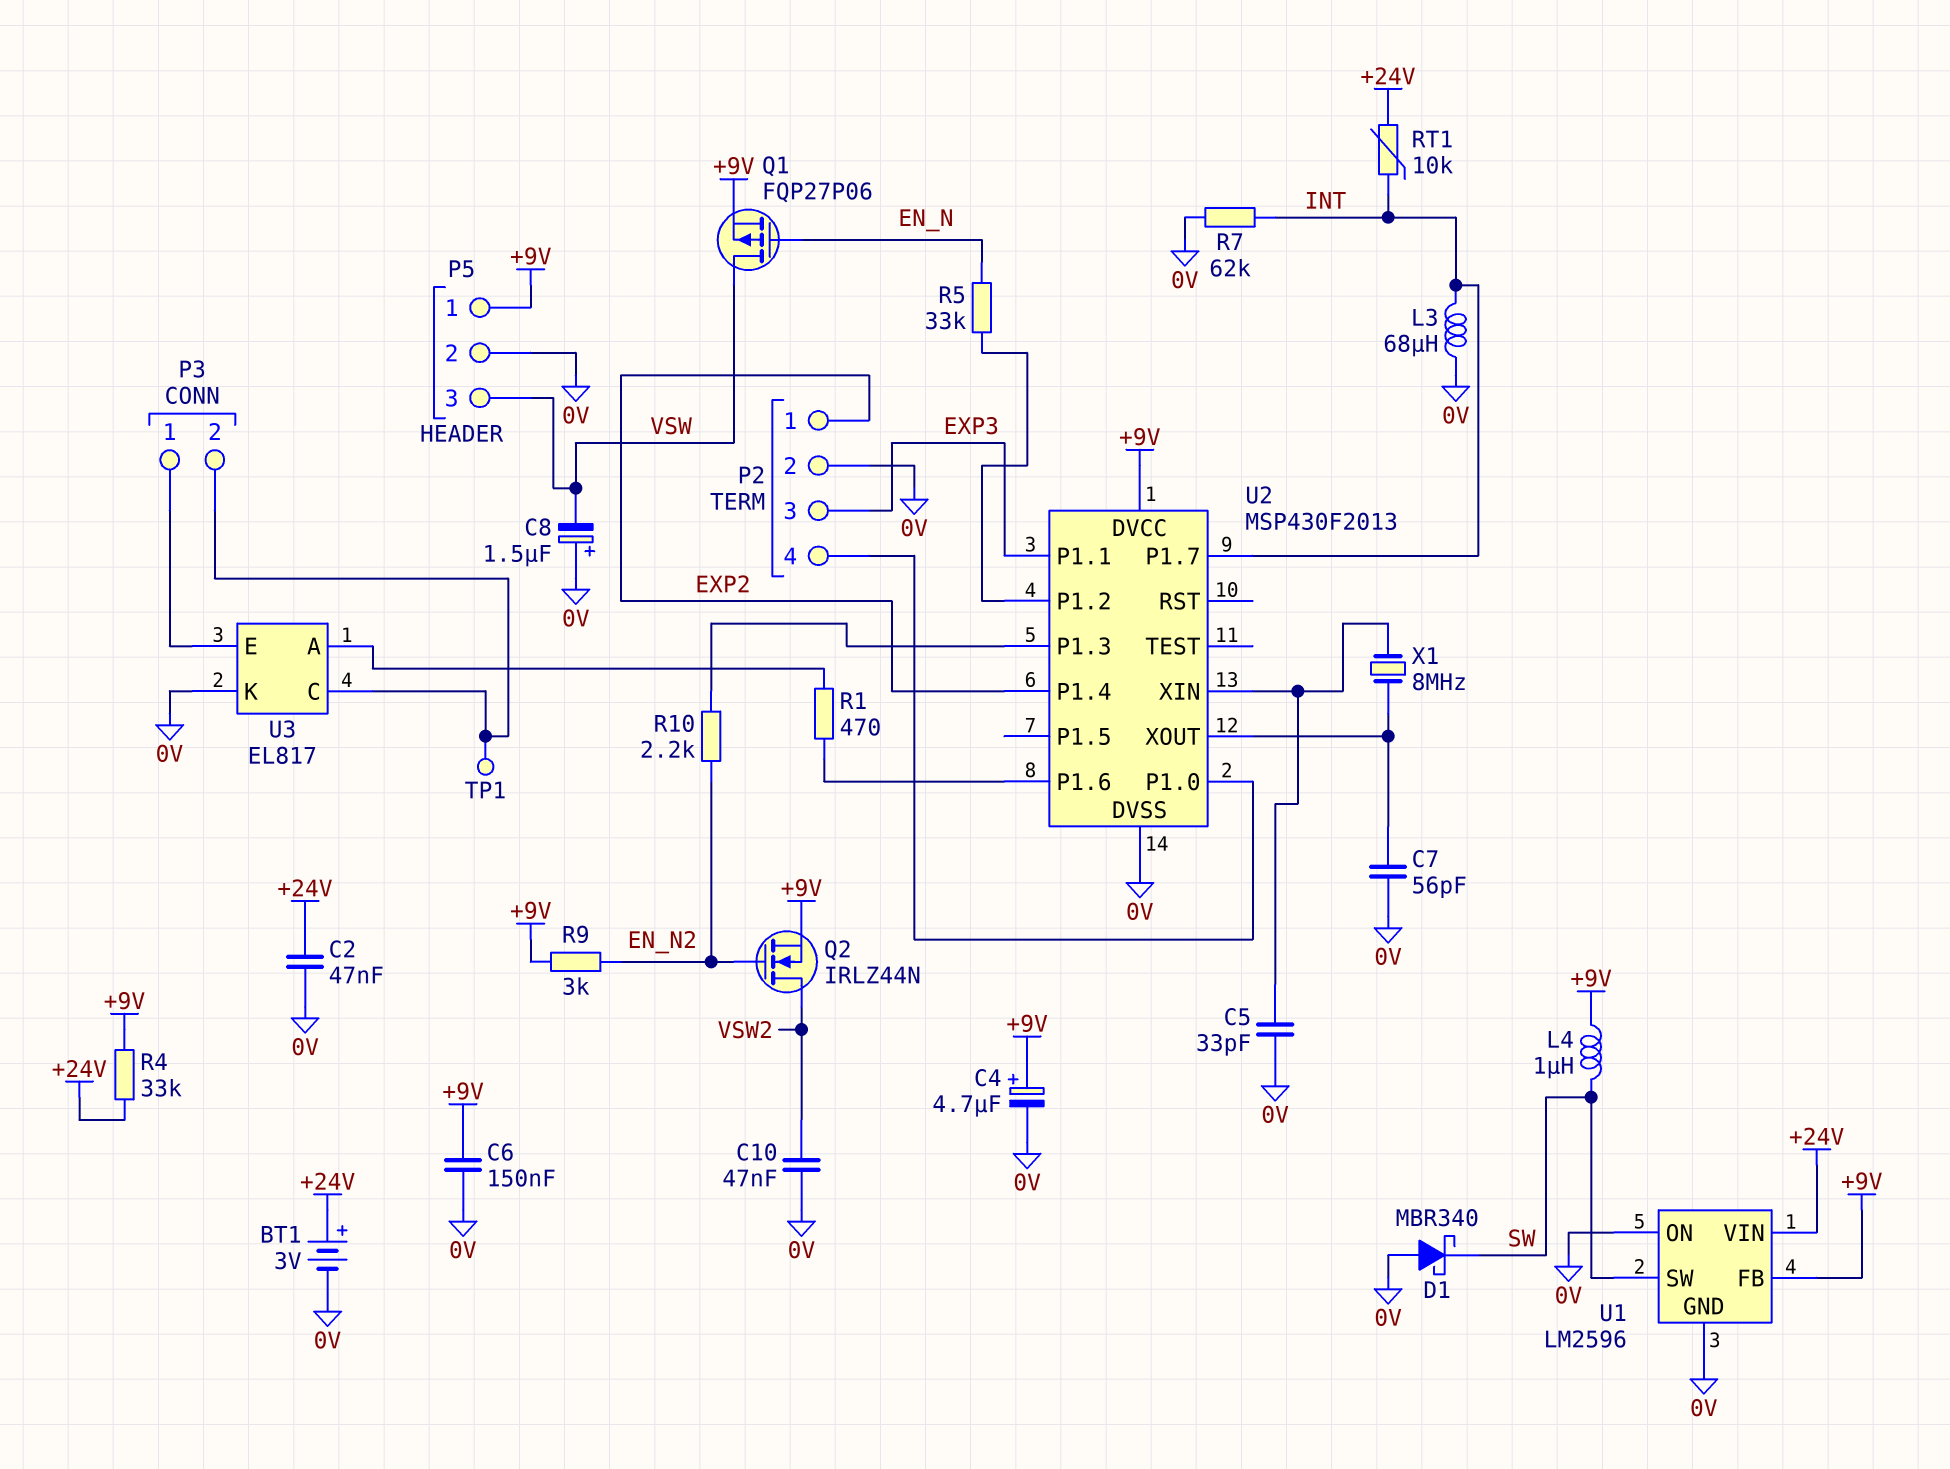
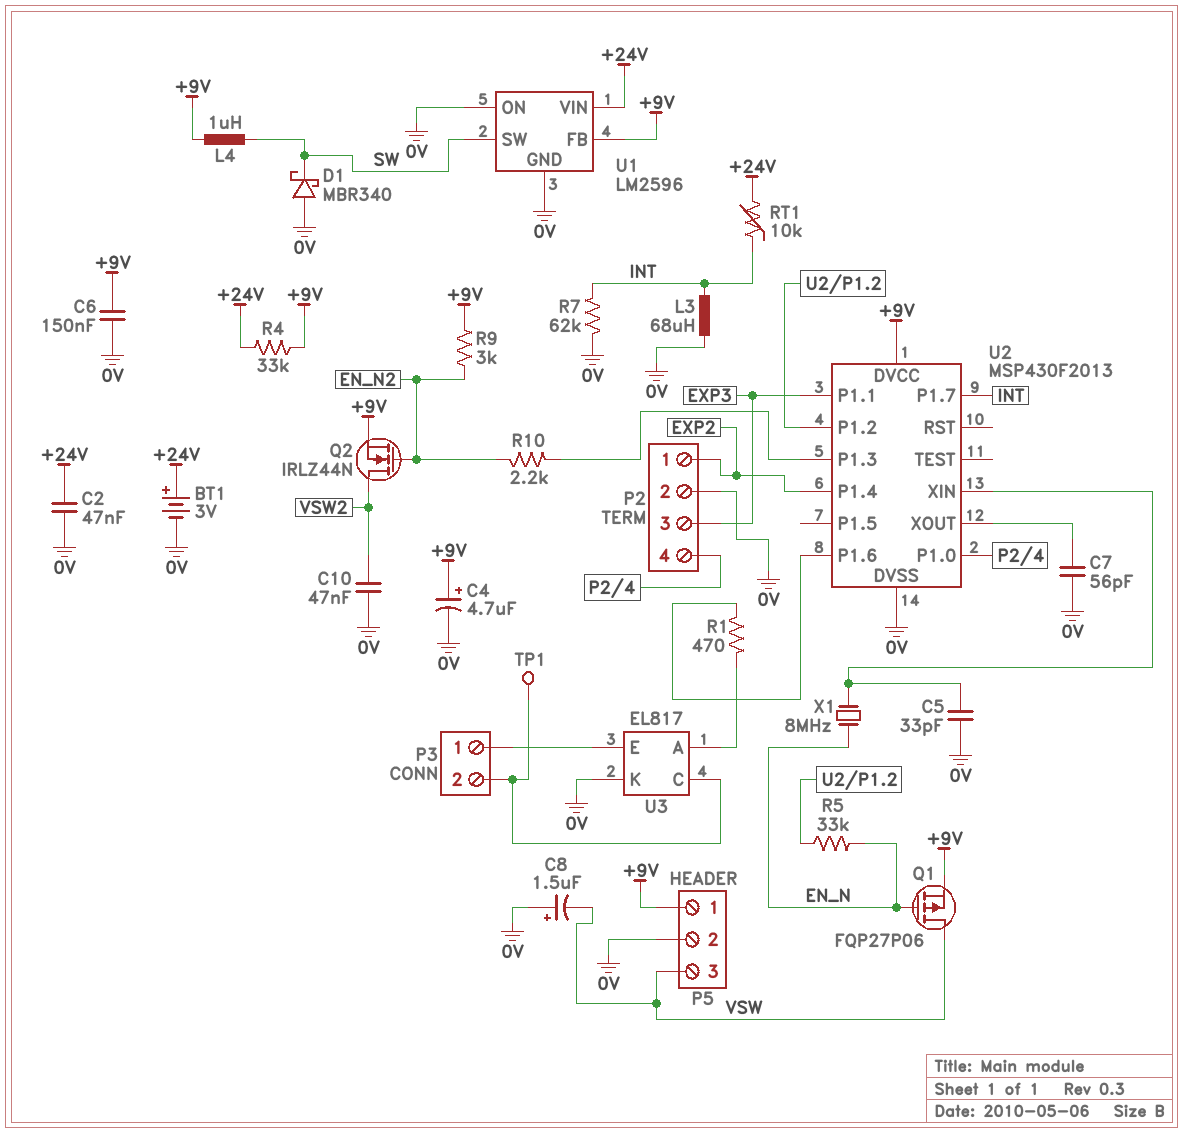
X1: 8MHz (U2/XIN, U2/XOUT) -> 8MHz (EN_N, U2/XIN)

